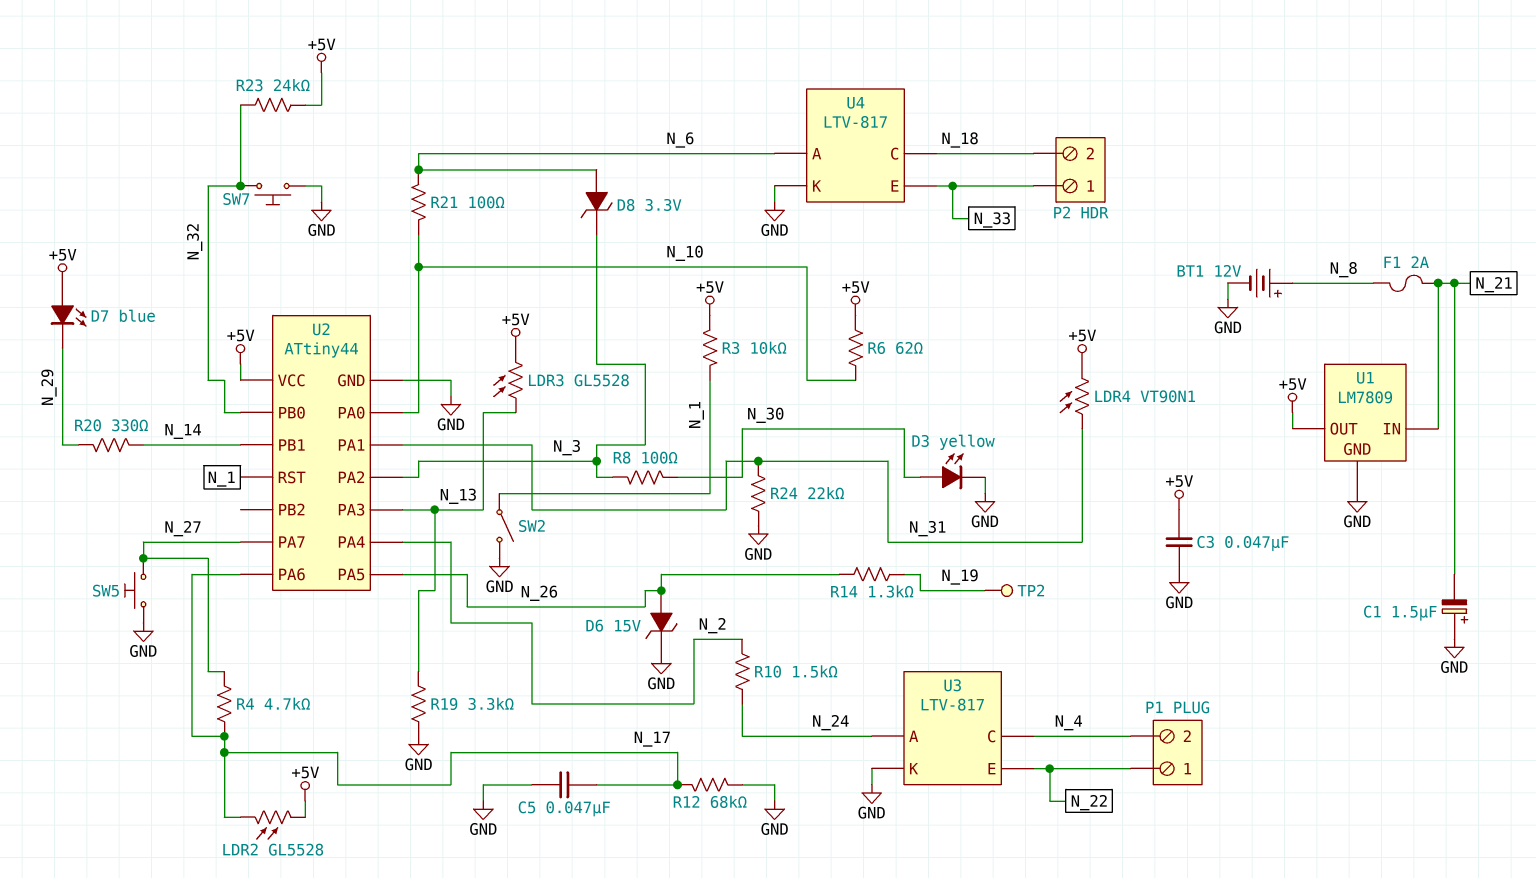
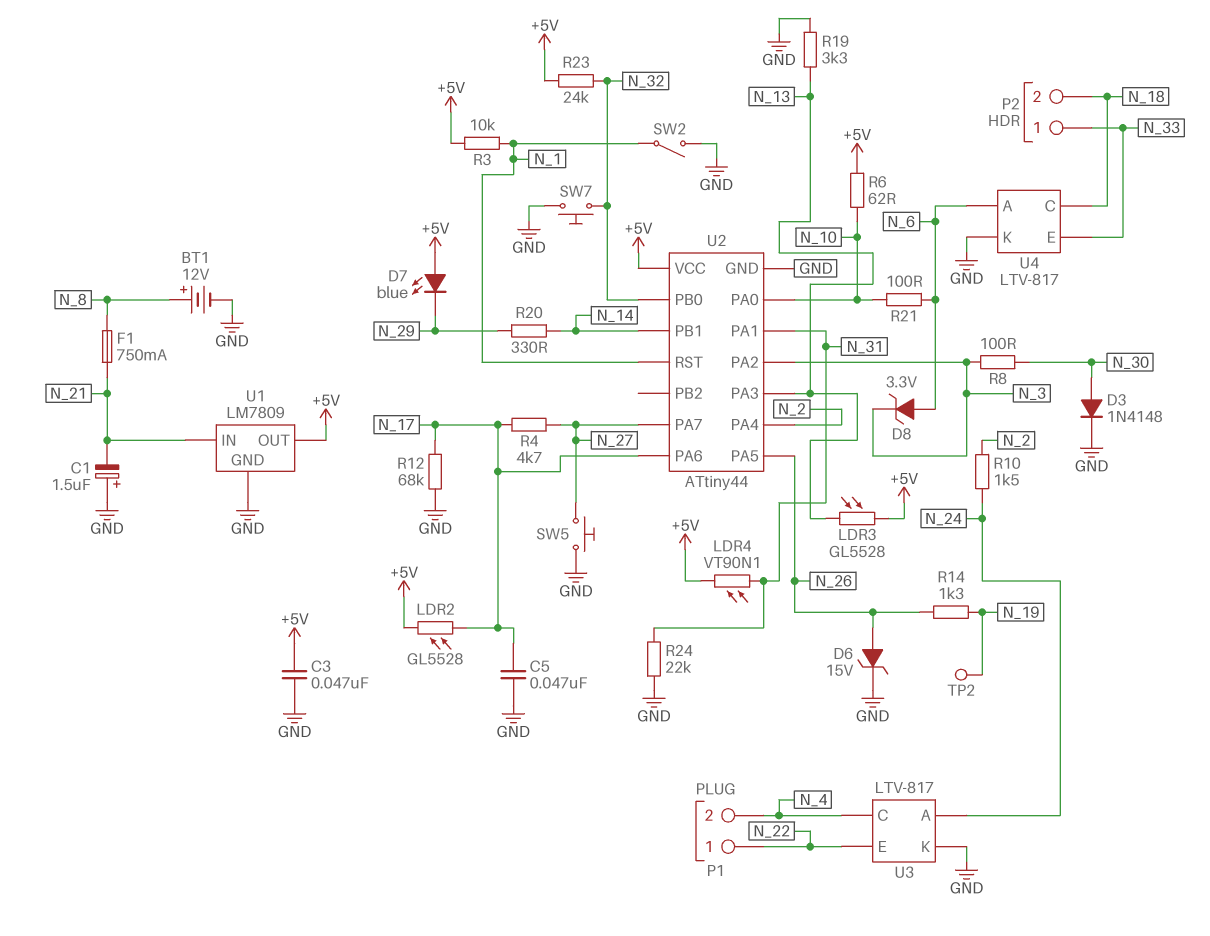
D3: LED yellow (A N_30, K GND) -> diode 1N4148 (A N_30, K GND)
F1: 2A (N_8, N_21) -> 750mA (N_8, N_21)

